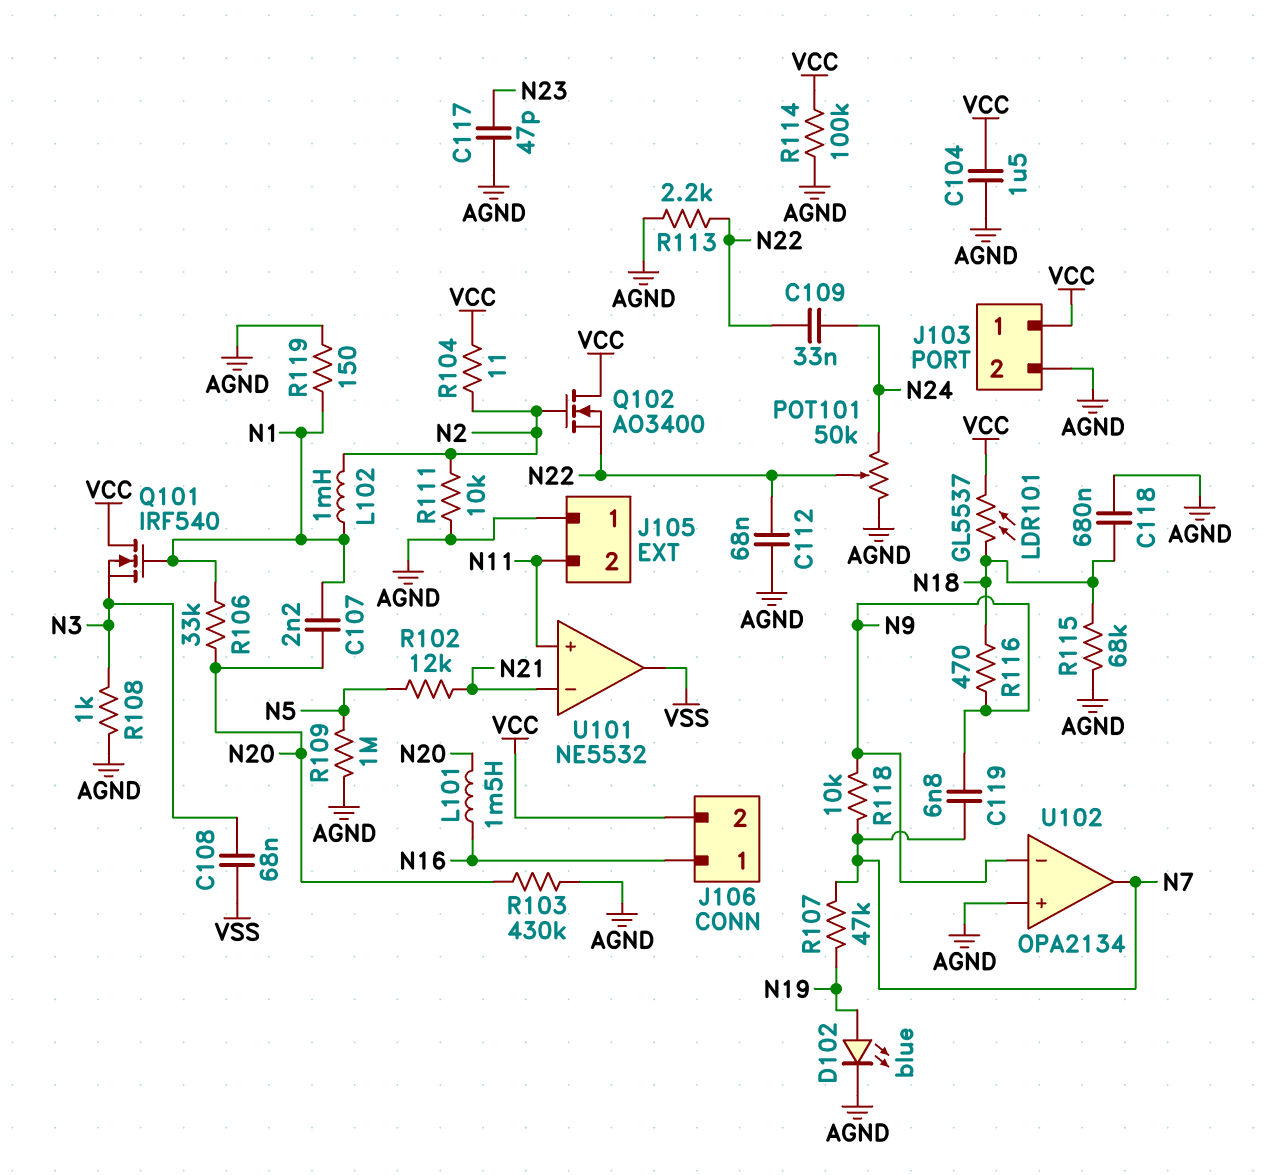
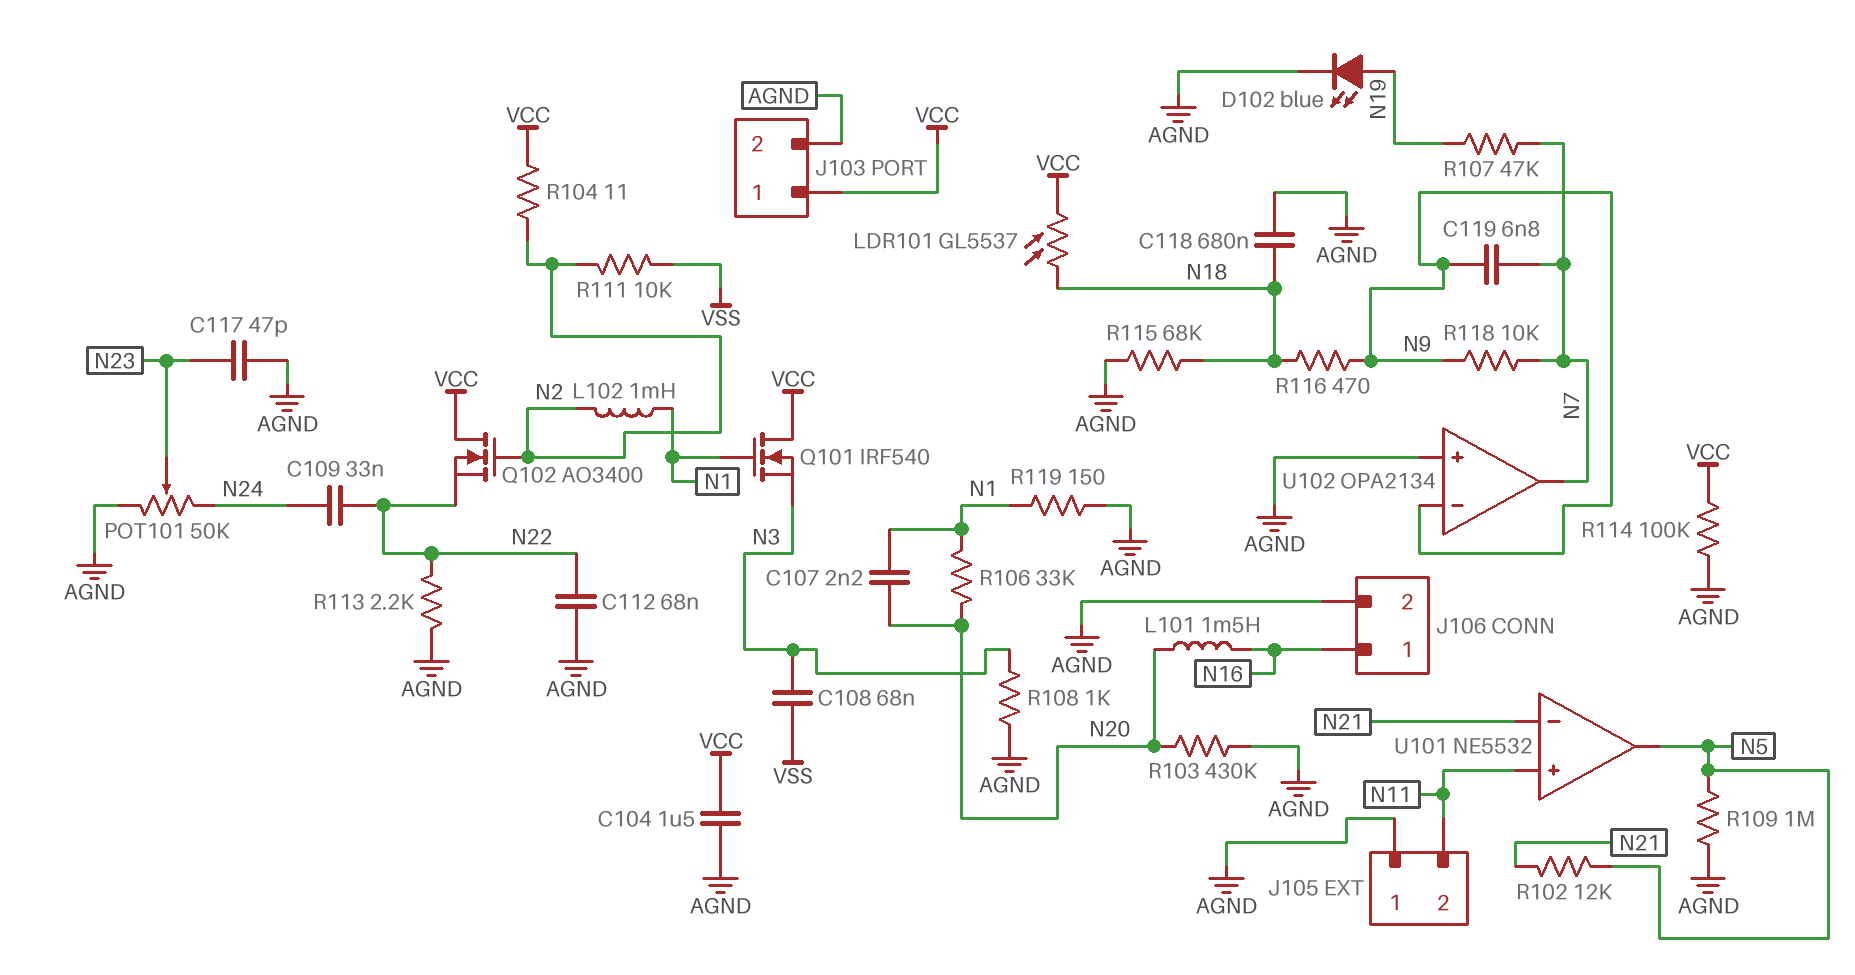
J106 pin 2: VCC -> AGND
POT101: 50k (AGND, N24, wiper N22) -> 50k (AGND, N24, wiper N23)
R111: 10k (AGND, N2) -> 10k (N2, VSS)
U101 pin out: VSS -> N5

